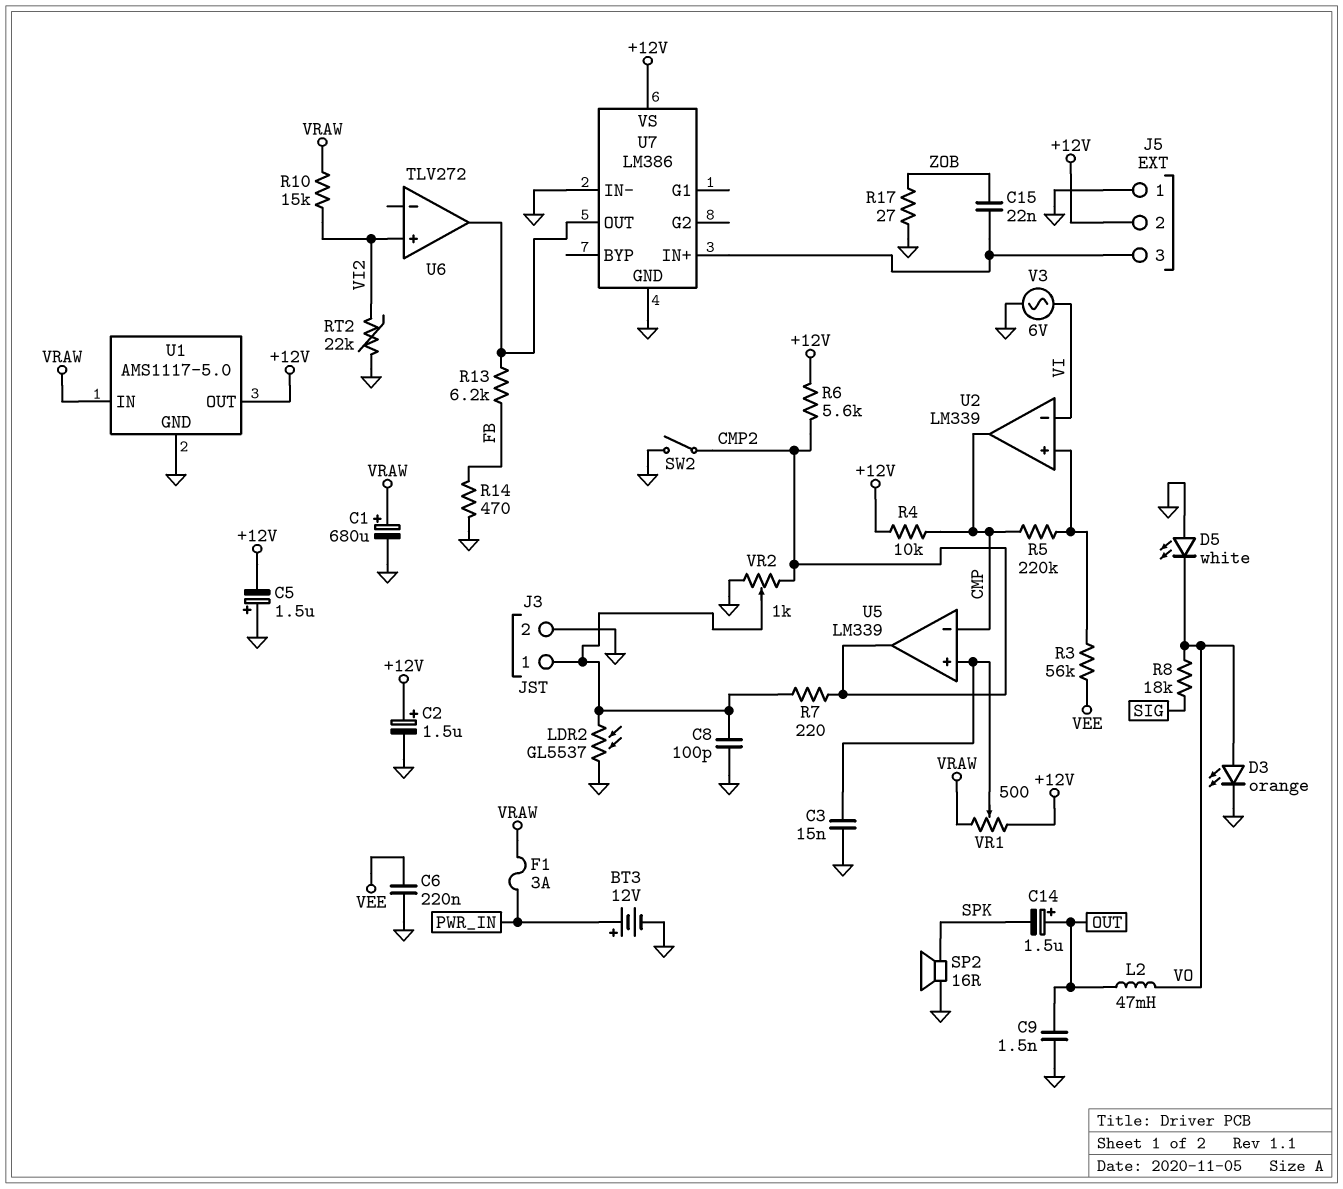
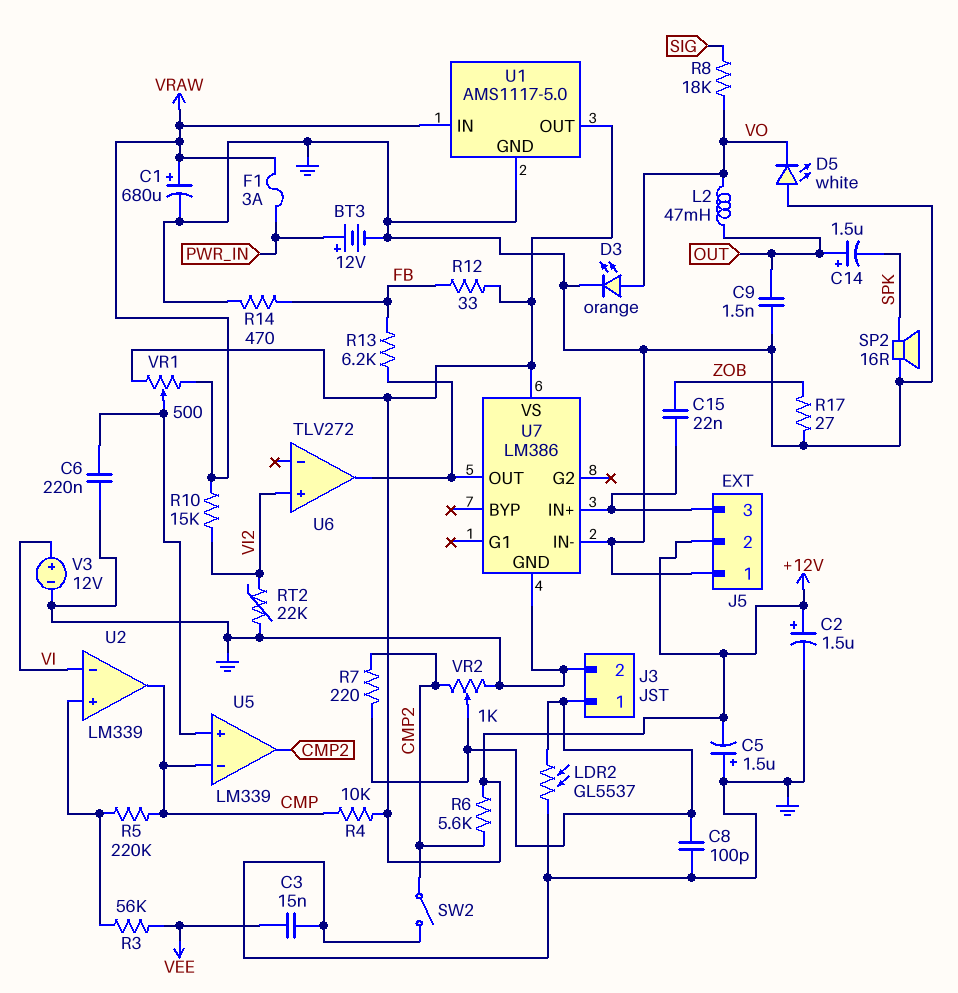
C3: 15nF (GND, U5/in+) -> 15nF (GND, VEE)
C6: 220nF (GND, VEE) -> 220nF (GND, U5/in+)
R12: none -> 33 (+12V, FB)
V3: AC 6V (GND, VI) -> 12V (plus VI, minus GND)

